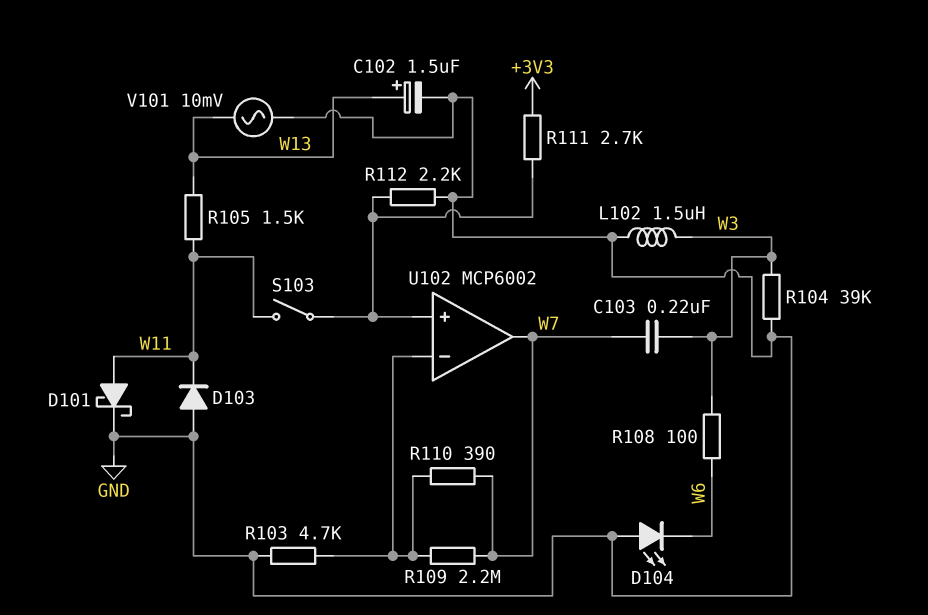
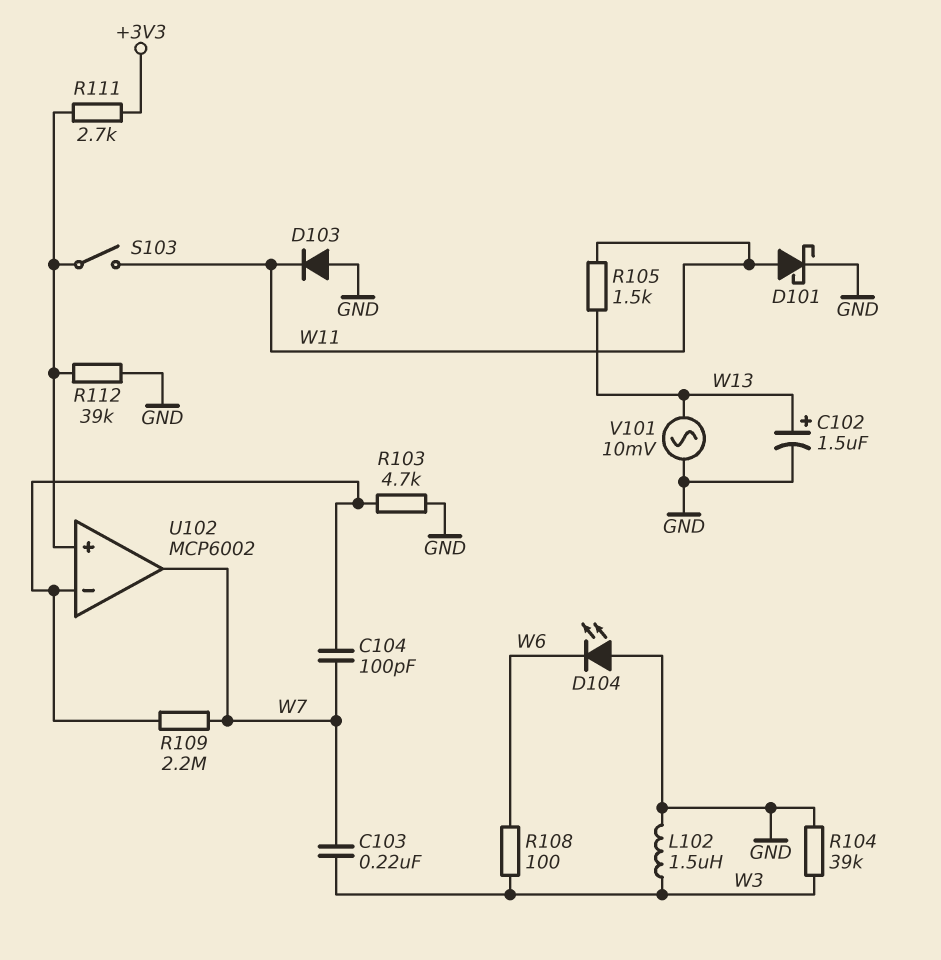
C104: none -> 100pF (U102/in-, W7)
R110: 390 (U102/in-, W7) -> none
R112: 2.2k (GND, U102/in+) -> 39k (GND, U102/in+)

